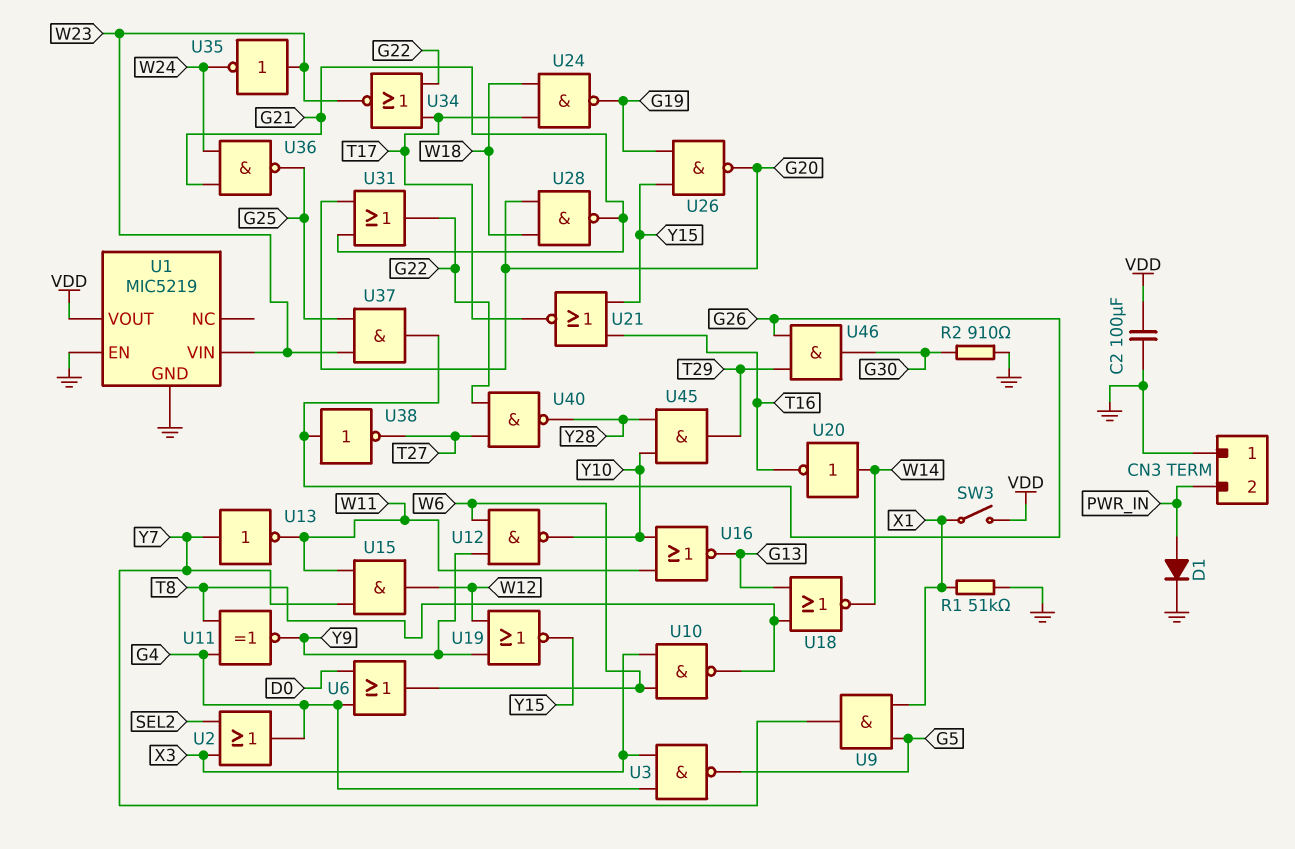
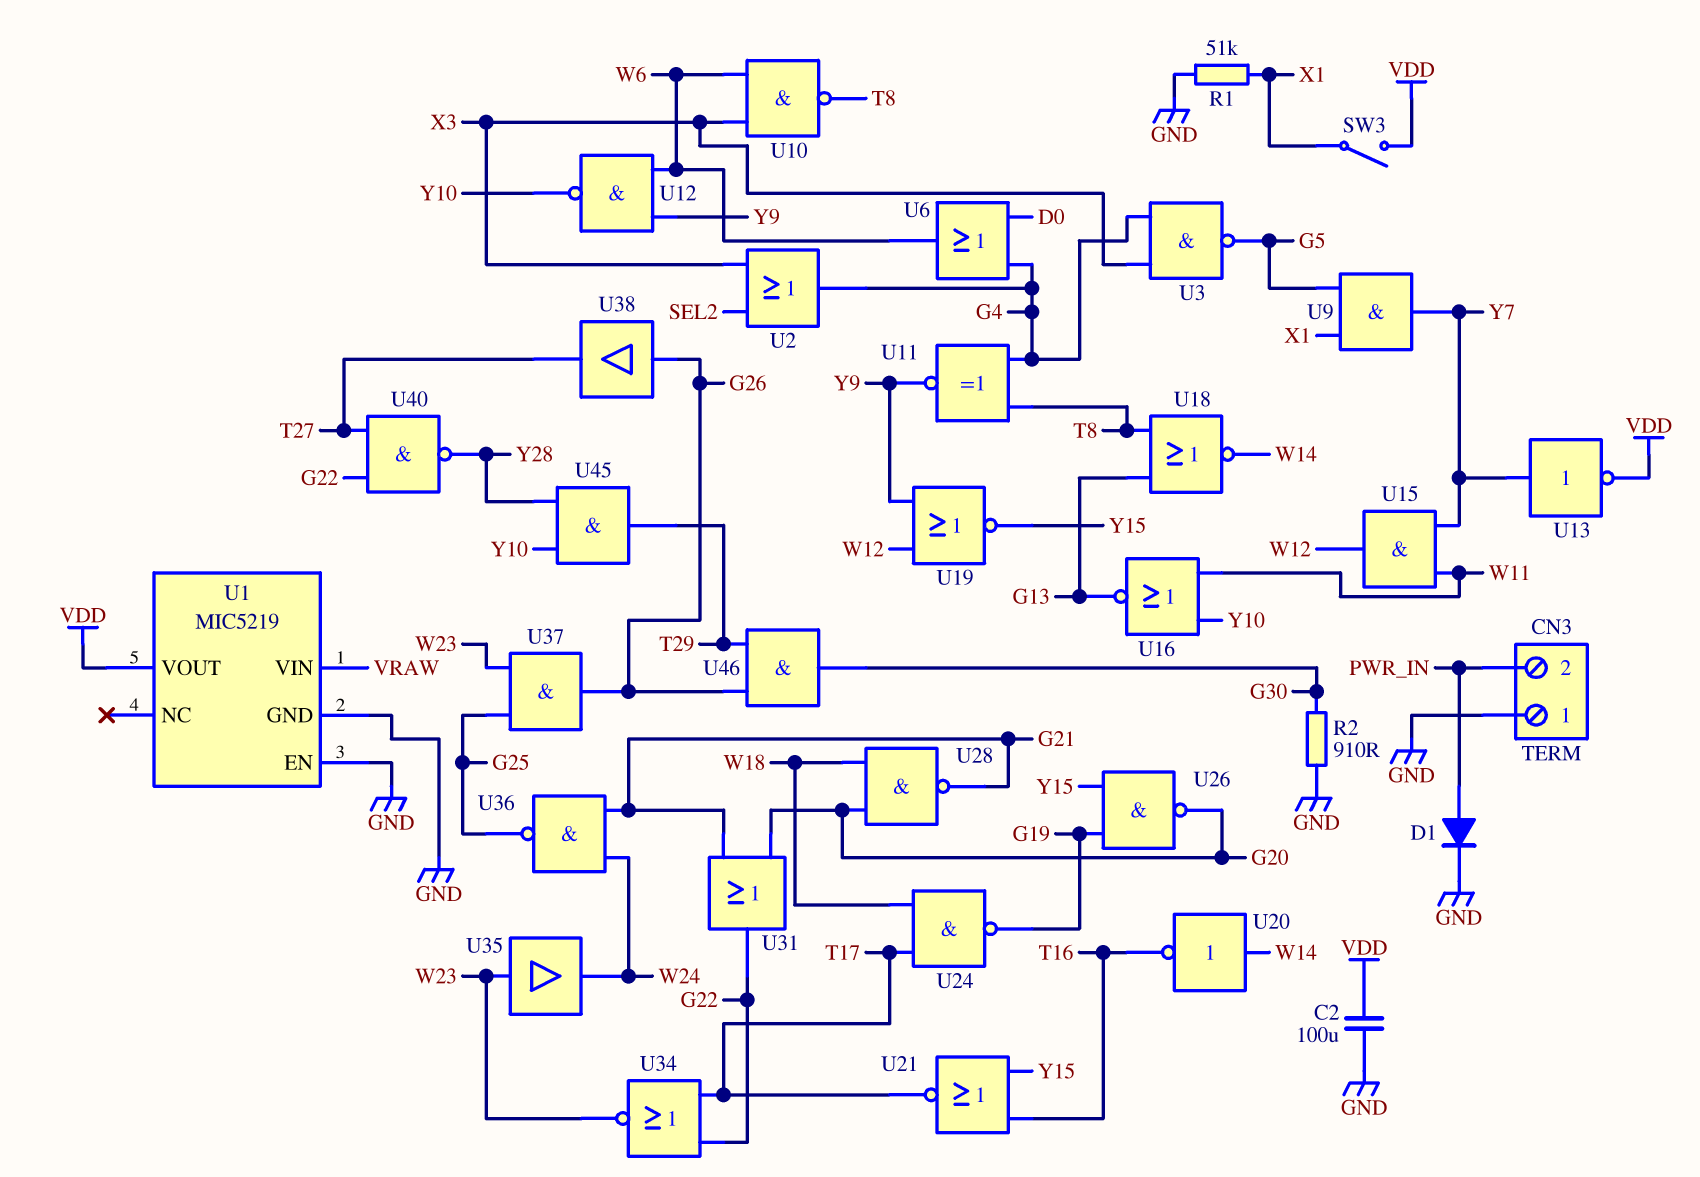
U1 pin VIN: W23 -> VRAW
U13: NOT (in Y7, out W11) -> NOT (in Y7, out VDD)
U35: NOT (in W23, out W24) -> buffer (in W23, out W24)
U38: NOT (in G26, out T27) -> buffer (in G26, out T27)

